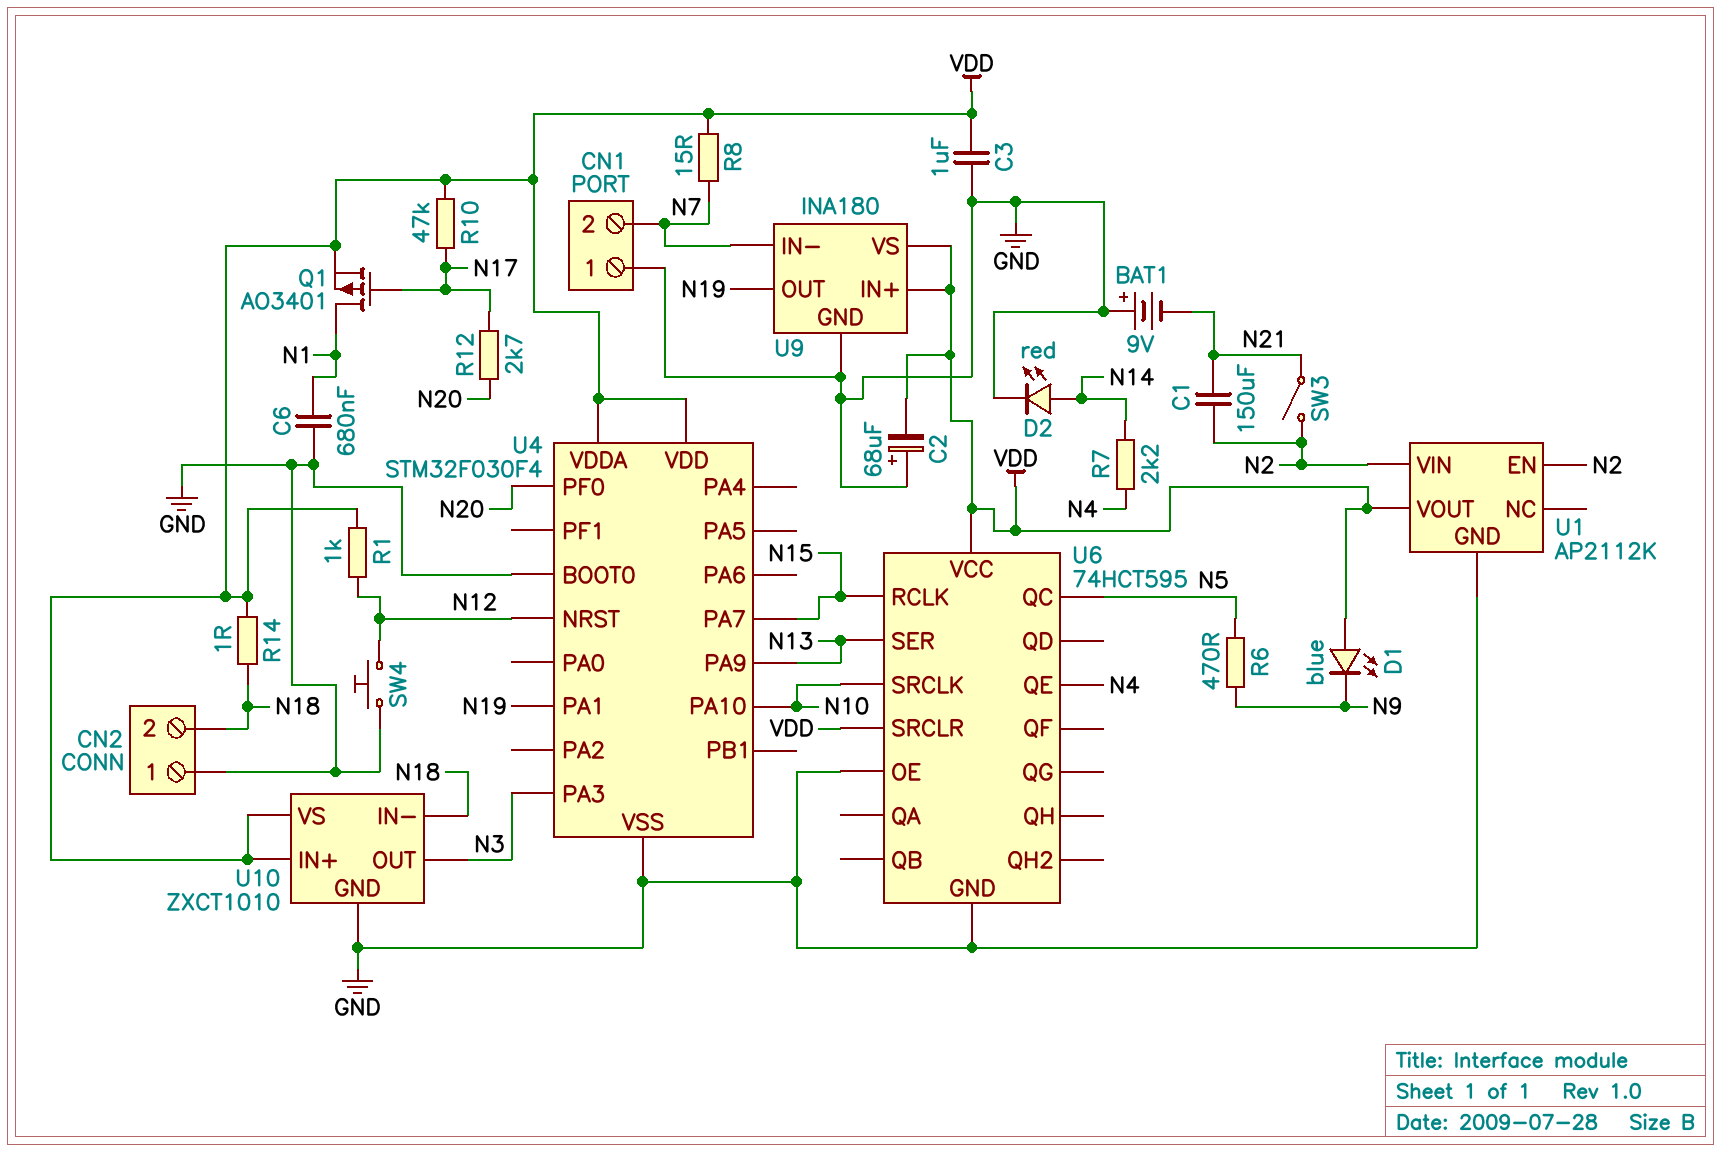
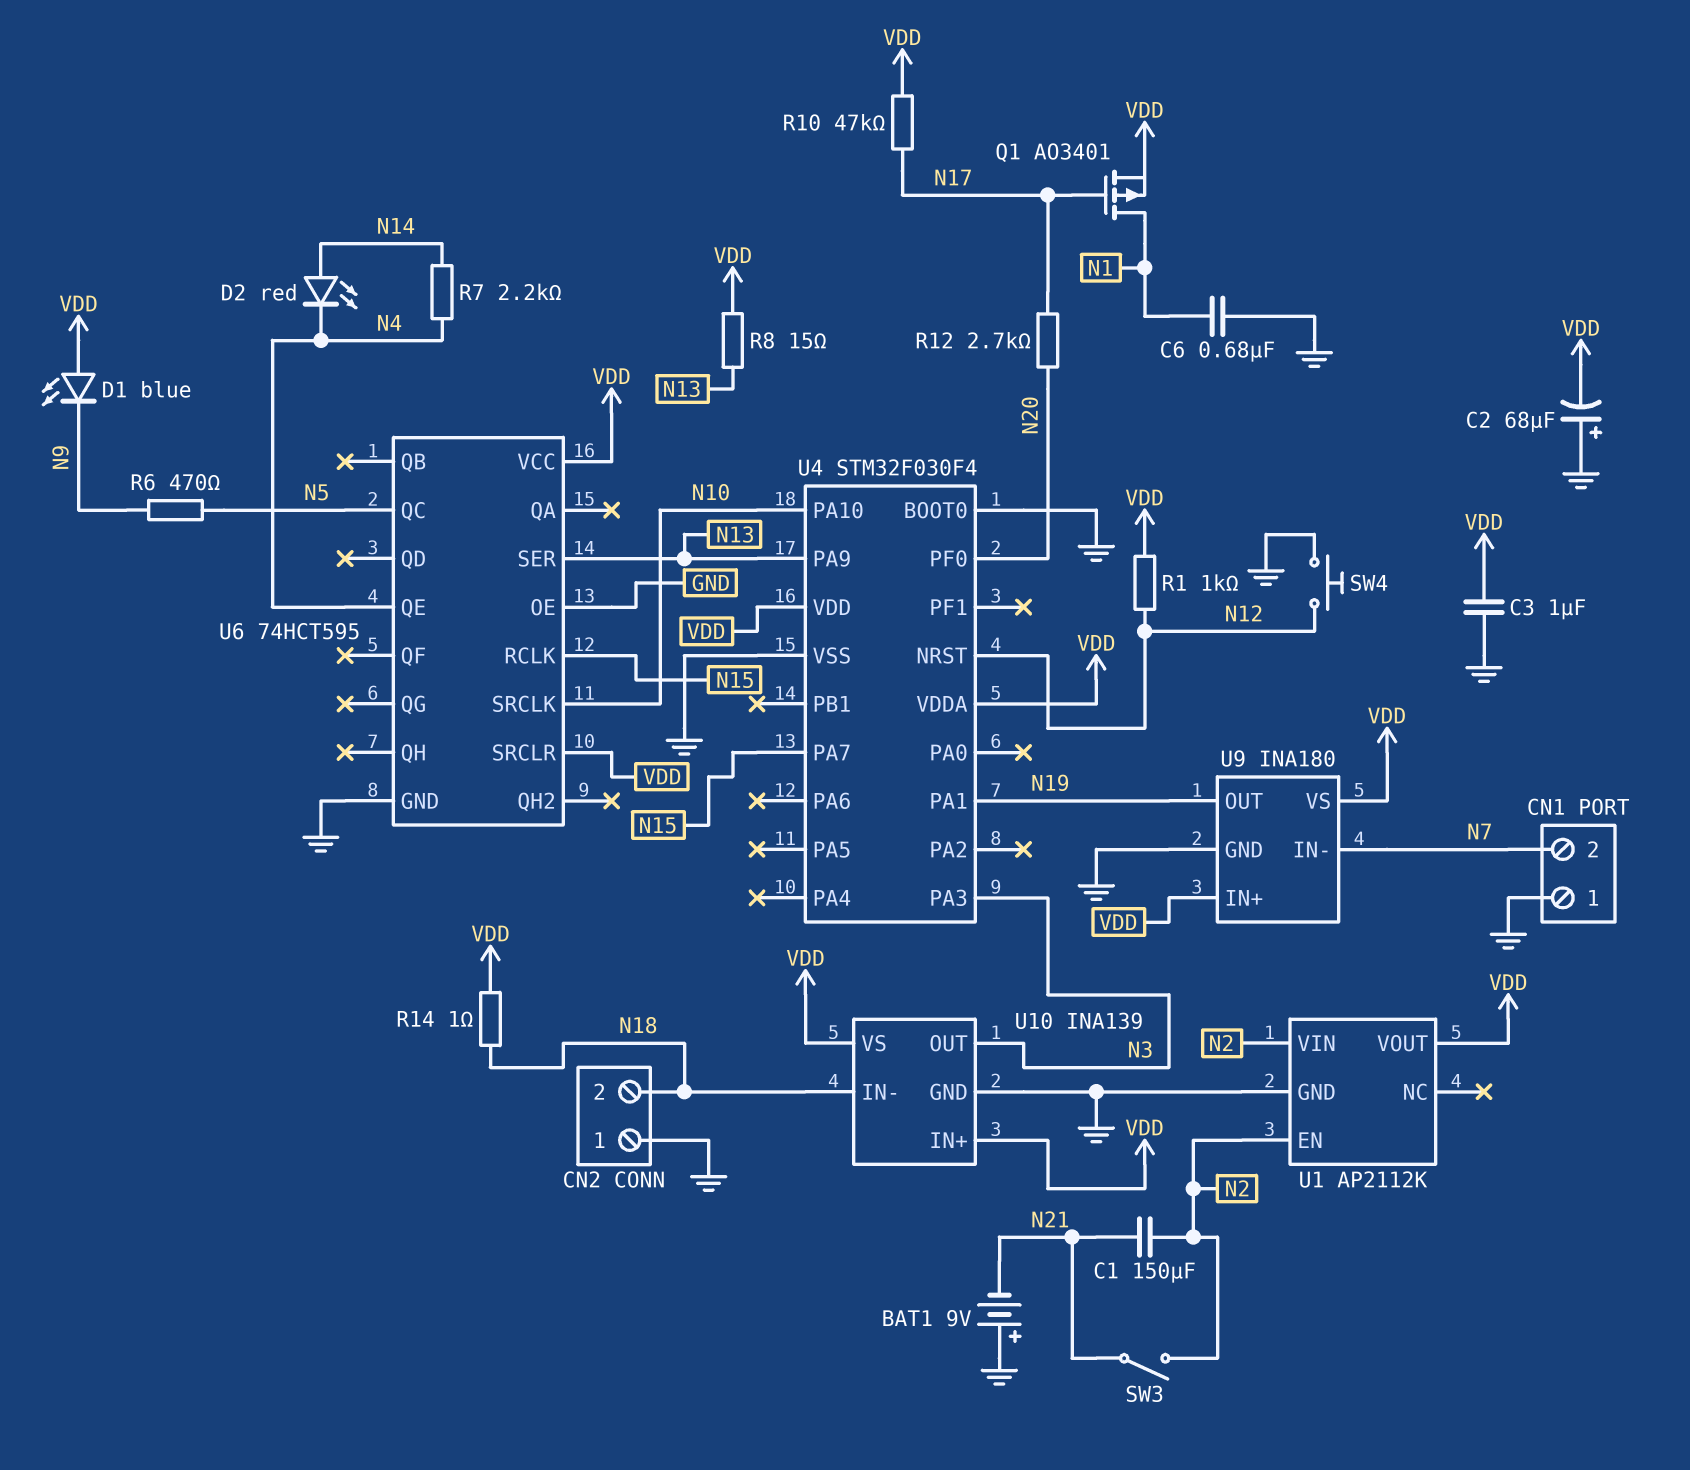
D2: LED red (A N14, K GND) -> LED red (A N14, K N4)
R8: 15 (N7, VDD) -> 15 (N13, VDD)
U10: ZXCT1010 -> INA139

